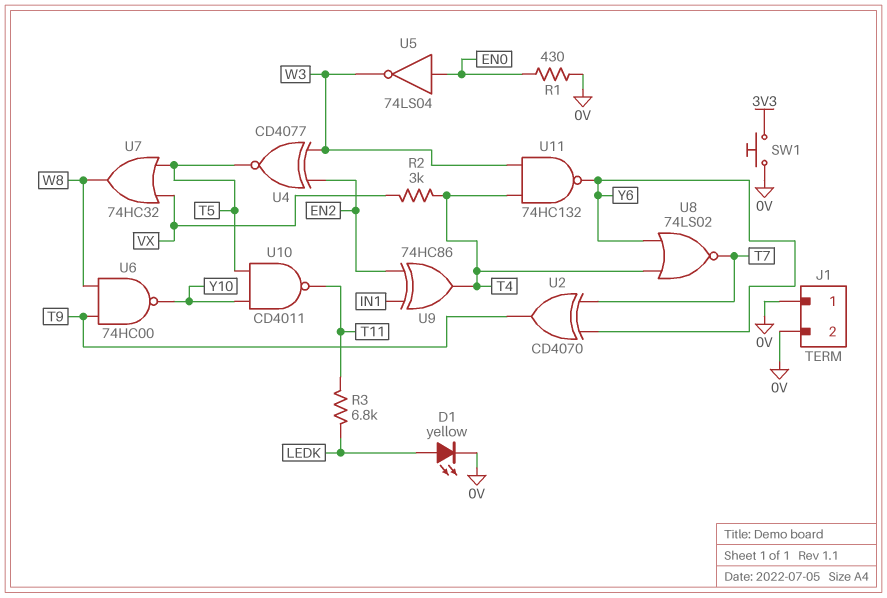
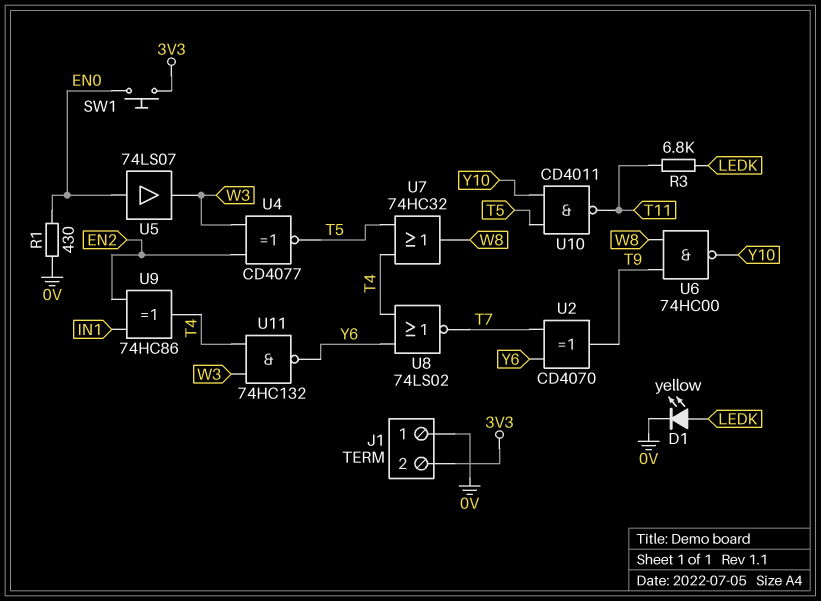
J1 pin 2: 0V -> 3V3
R2: 3k (T4, VX) -> none
SW1: button (0V, 3V3) -> button (3V3, EN0)
U5: NOT 74LS04 (in EN0, out W3) -> buffer 74LS07 (in EN0, out W3)
U7: OR 74HC32 (in T5, in VX, out W8) -> OR 74HC32 (in T4, in T5, out W8)

